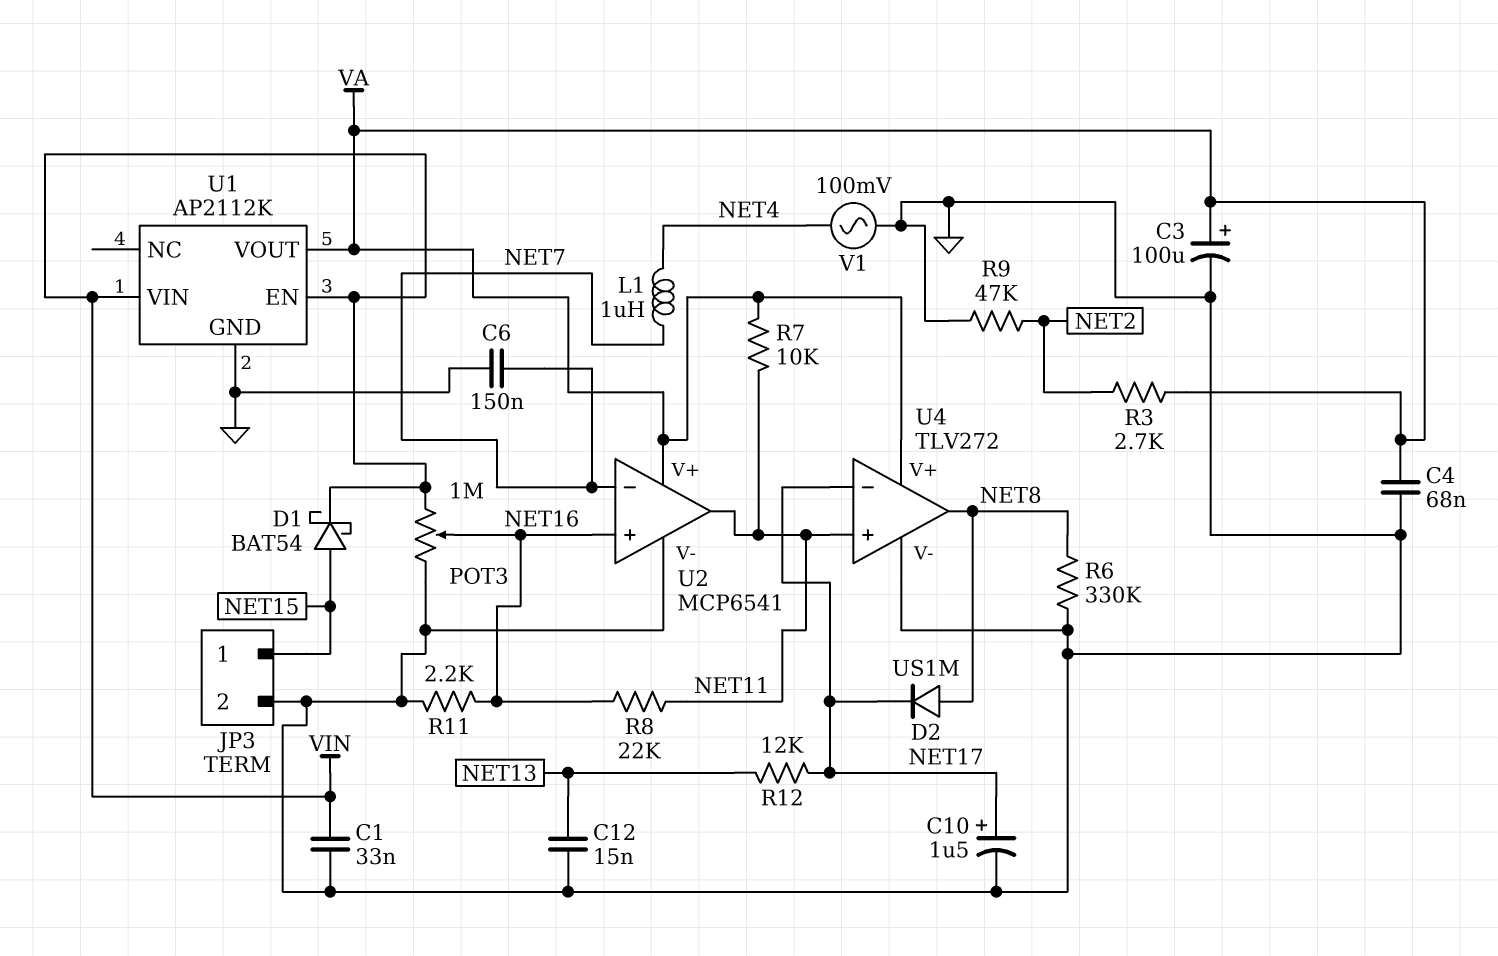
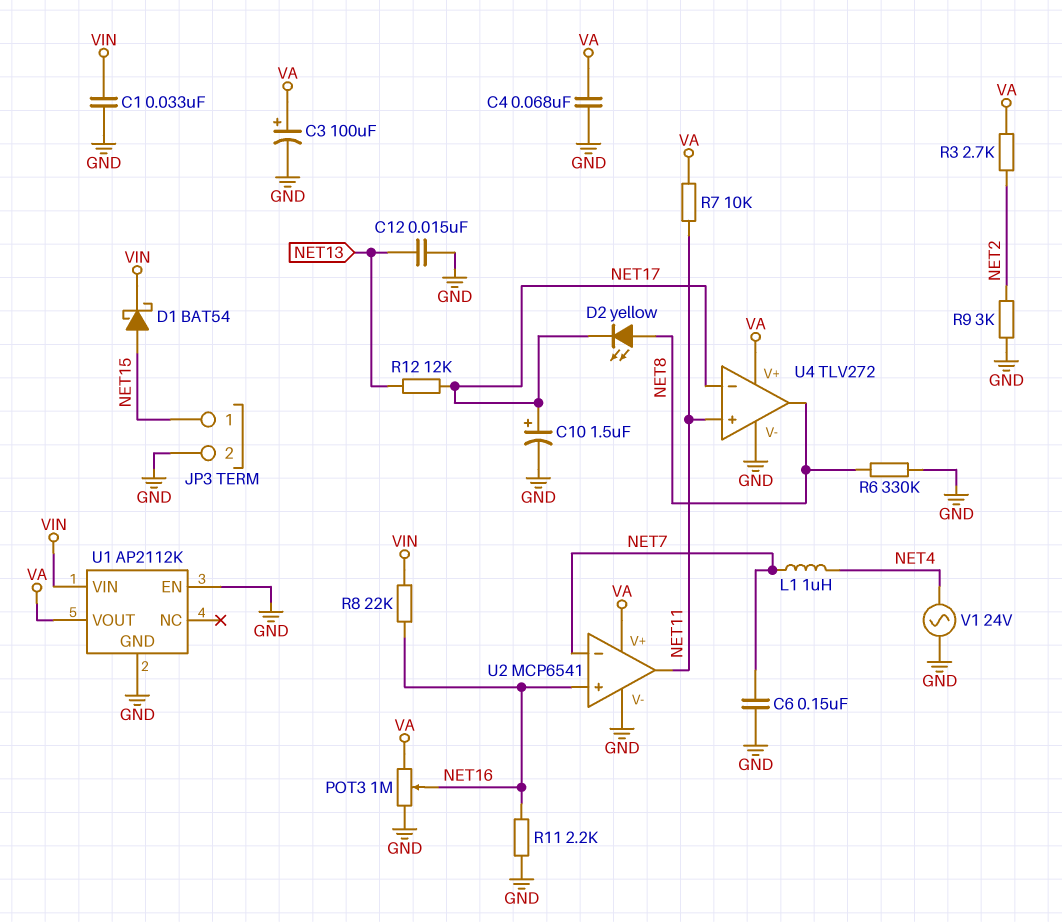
D2: diode US1M (A NET8, K NET17) -> LED yellow (A NET8, K NET17)
POT3: 1M (GND, VIN, wiper NET16) -> 1M (GND, VA, wiper NET16)
R8: 22k (NET11, NET16) -> 22k (NET16, VIN)
R9: 47k (GND, NET2) -> 3k (GND, NET2)
U1 pin EN: VIN -> GND
V1: AC 100mV (GND, NET4) -> AC 24V (GND, NET4)

